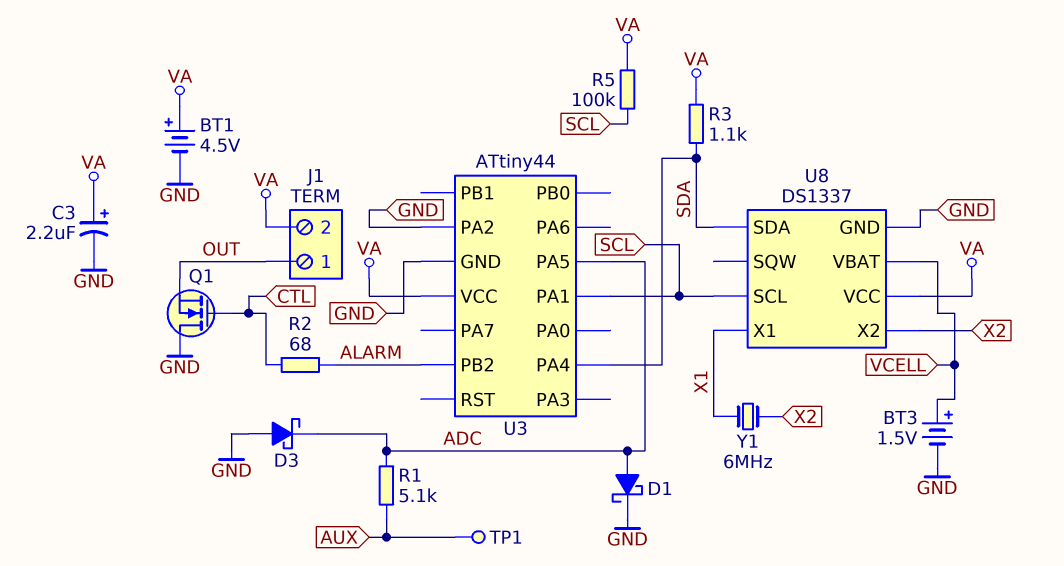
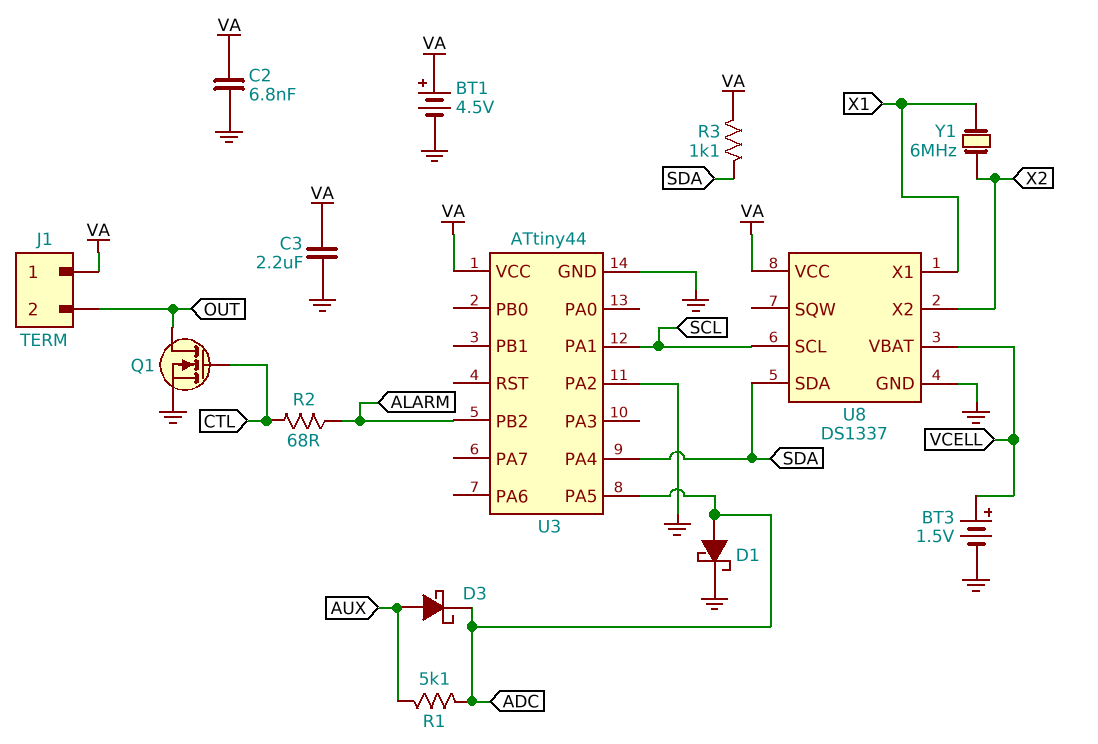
C2: none -> 6.8nF (GND, VA)
C3: 2.2uF (plus VA, minus GND) -> 2.2uF (GND, VA)
D3: schottky (A GND, K ADC) -> schottky (A AUX, K ADC)
J1 pin 1: OUT -> VA
J1 pin 2: VA -> OUT
Q1: NMOS (G CTL, D GND, S OUT) -> NMOS (G CTL, D OUT, S GND)
R5: 100k (SCL, VA) -> none
TP1: test point (AUX) -> none

